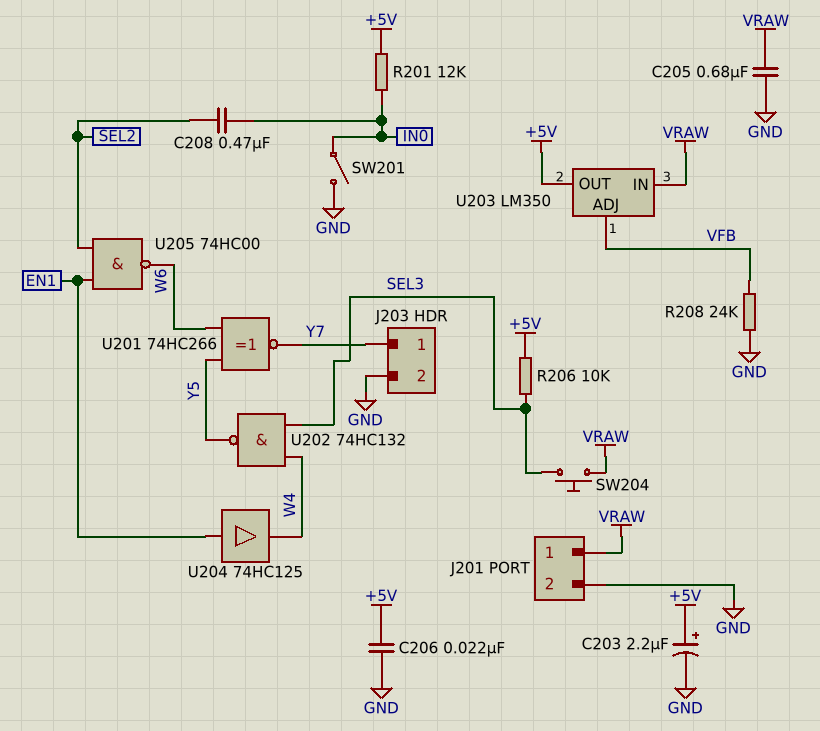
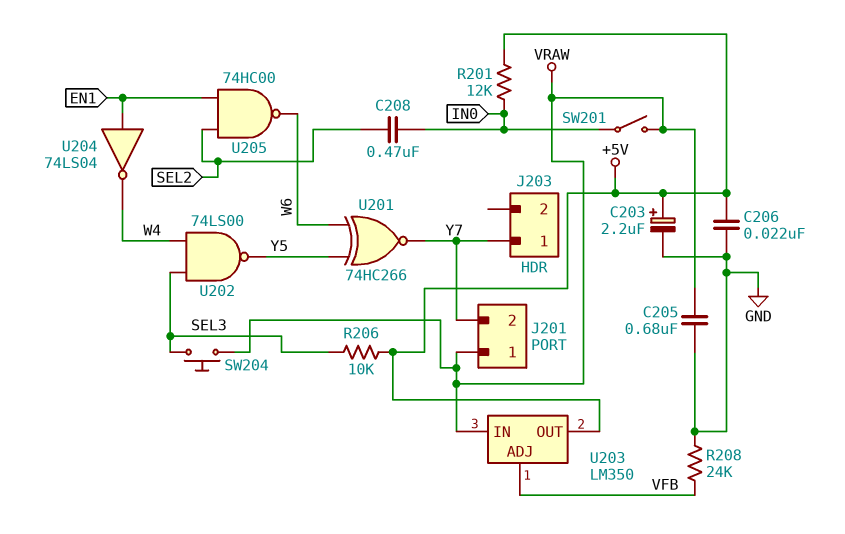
J201 pin 2: GND -> Y7
J203 pin 2: GND -> none
SW201: switch (GND, IN0) -> switch (IN0, VRAW)
U202: NAND 74HC132 (in SEL3, in W4, out Y5) -> NAND 74LS00 (in SEL3, in W4, out Y5)
U204: buffer 74HC125 (in EN1, out W4) -> NOT 74LS04 (in EN1, out W4)

